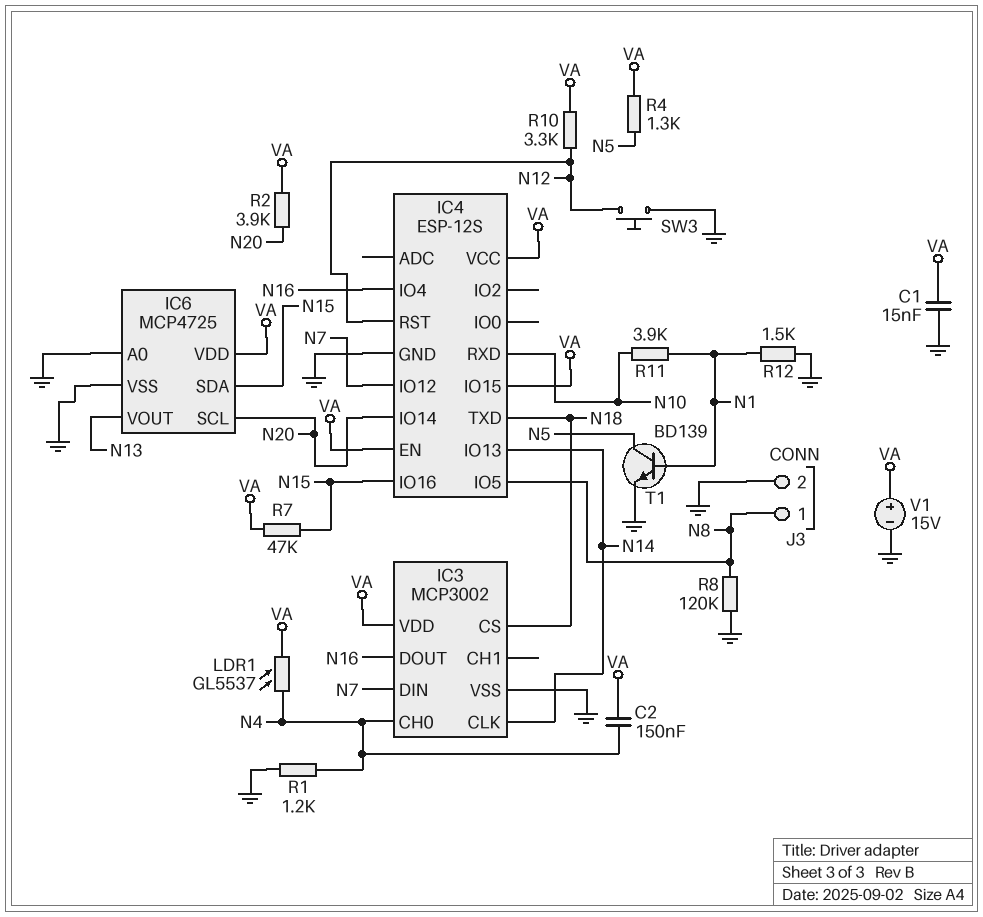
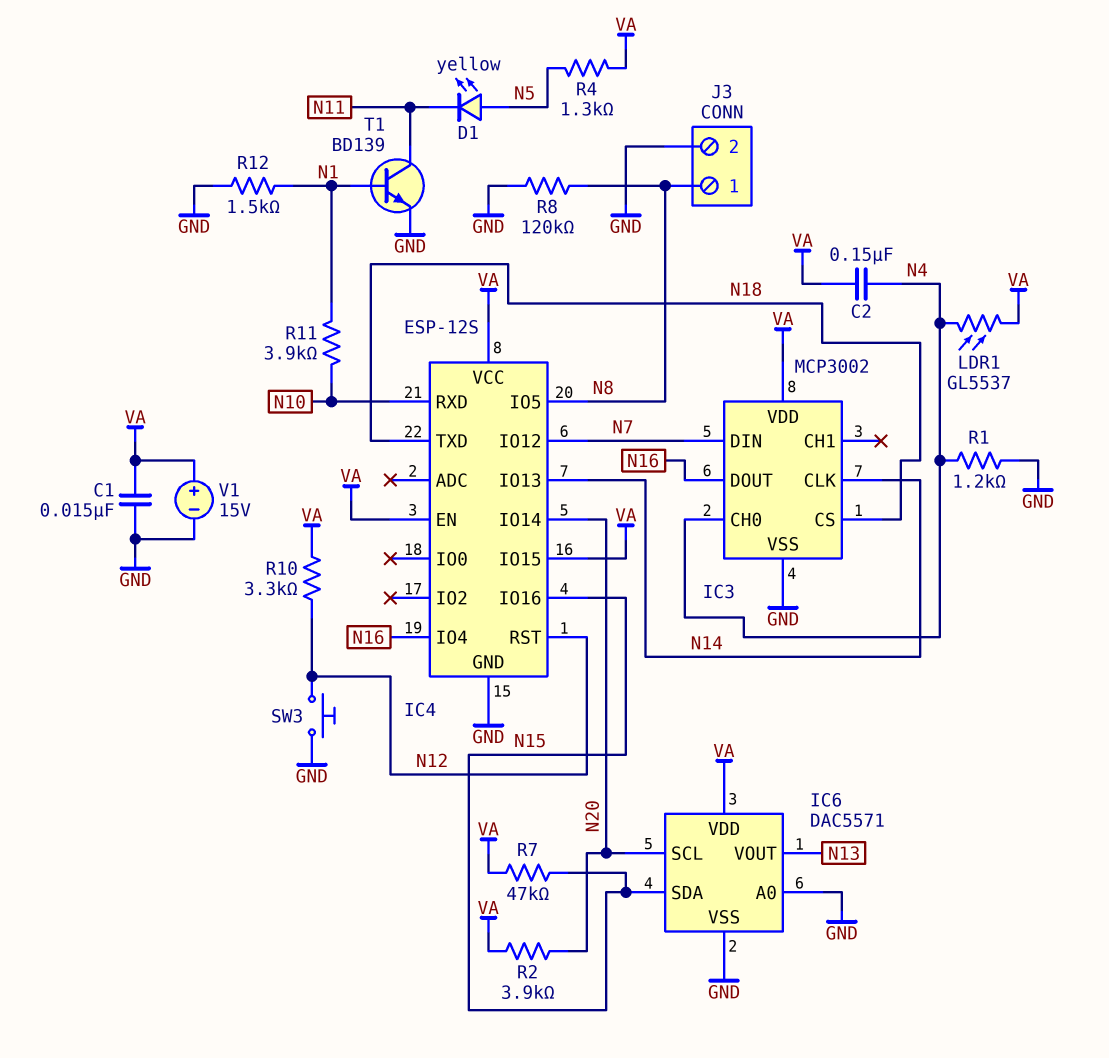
D1: none -> LED yellow (A N5, K N11)
IC6: MCP4725 -> DAC5571
T1: NPN BD139 (B N1, C N5, E GND) -> NPN BD139 (B N1, C N11, E GND)

